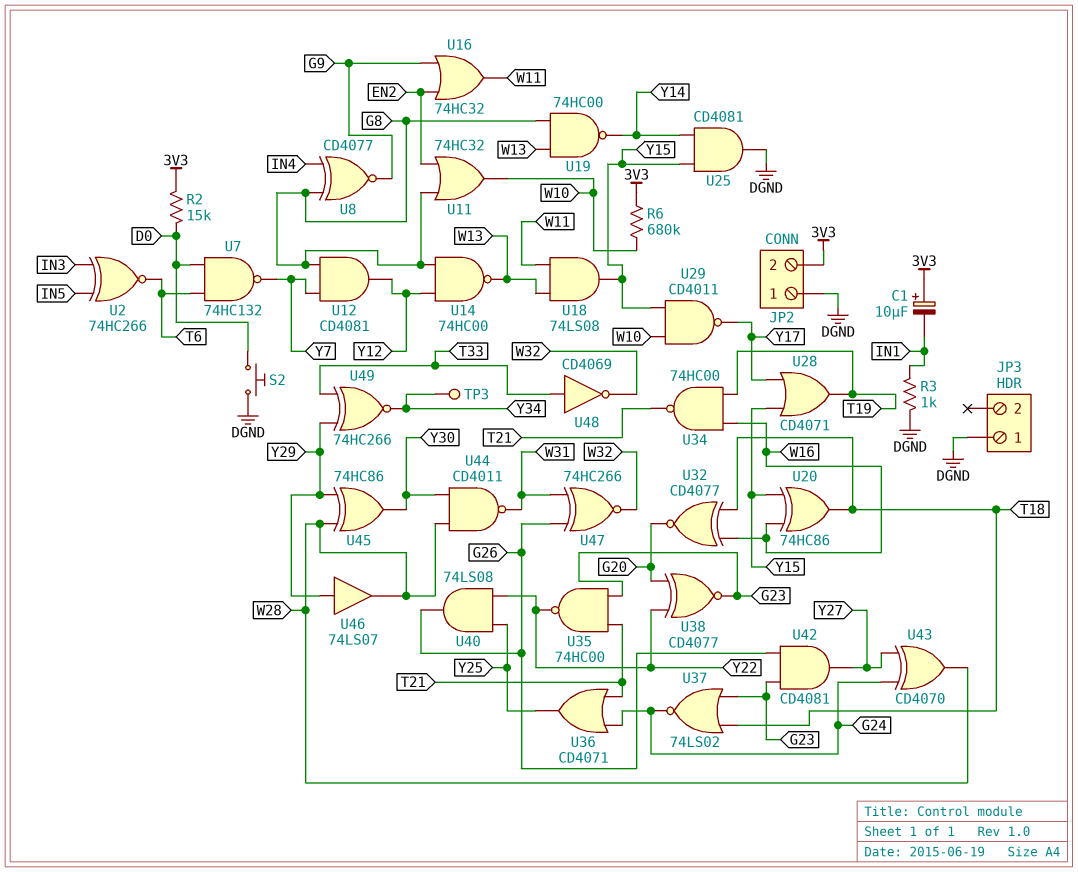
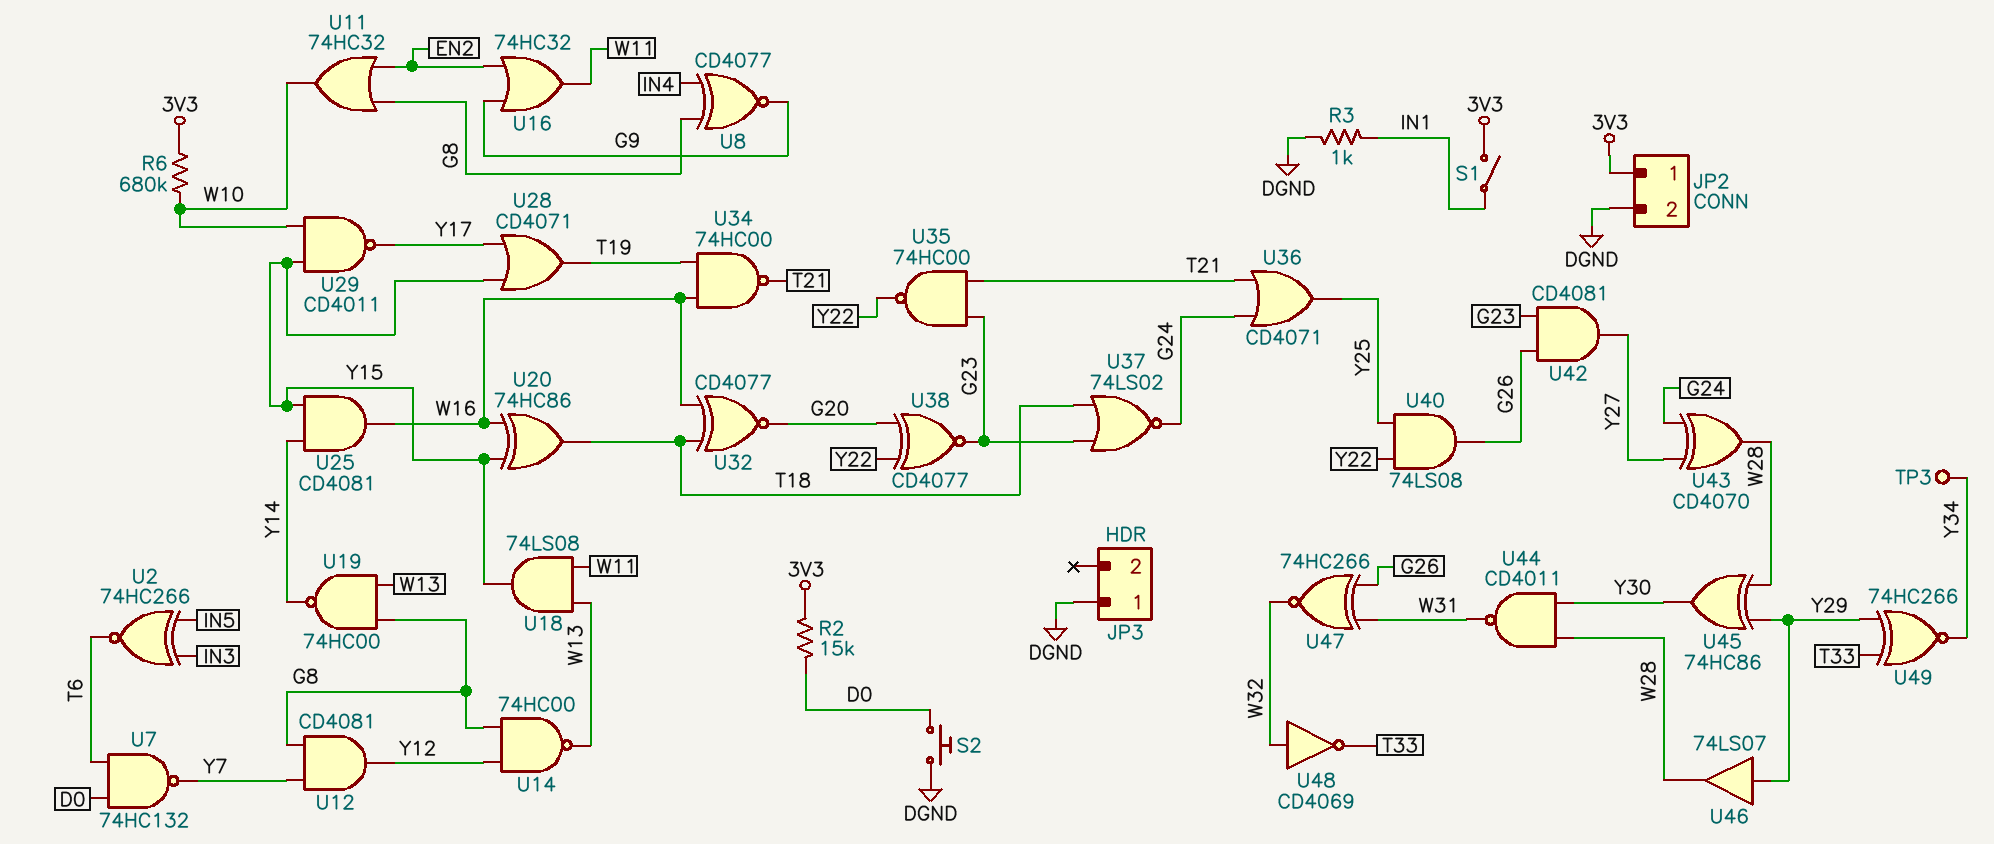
C1: 10uF (plus 3V3, minus IN1) -> none
JP2 pin 1: DGND -> 3V3
JP2 pin 2: 3V3 -> DGND
S1: none -> switch (3V3, IN1)
U25: AND CD4081 (in Y14, in Y15, out DGND) -> AND CD4081 (in Y14, in Y15, out W16)
U48: NOT CD4069 (in T33, out W32) -> NOT CD4069 (in W32, out T33)

